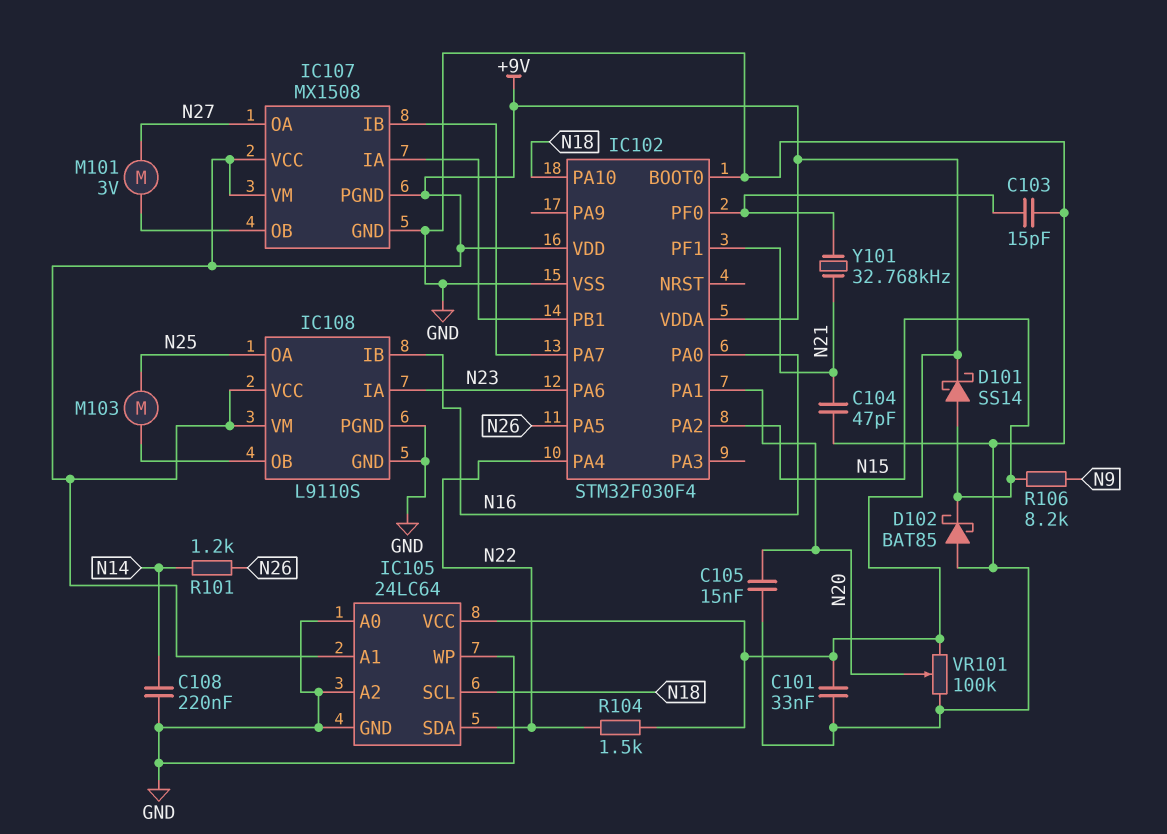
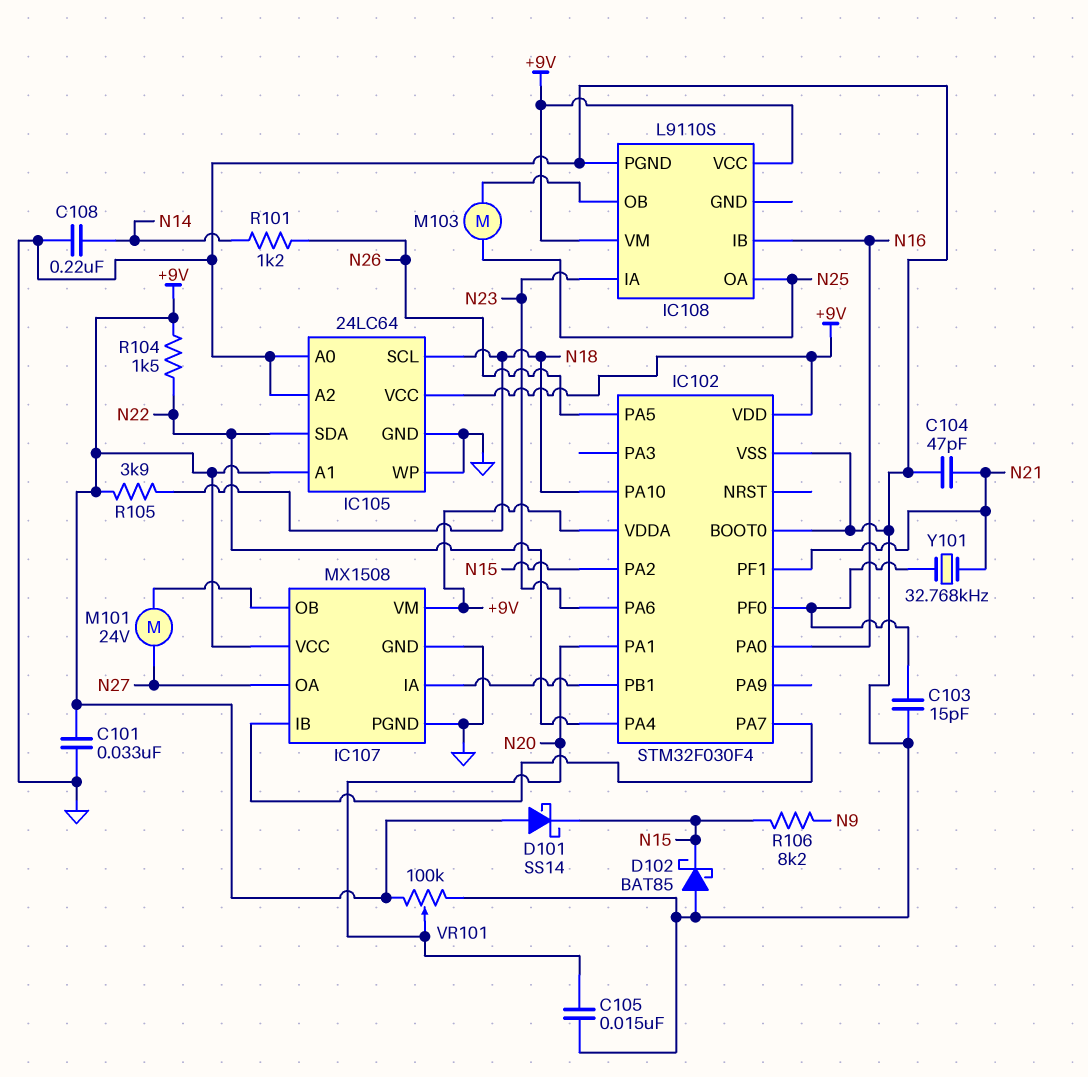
D101: schottky SS14 (A N15, K +9V) -> schottky SS14 (A +9V, K N15)
IC107 pin PGND: +9V -> GND
IC108 pin GND: GND -> none
M101: motor 3V (IC107/OB, N27) -> motor 24V (IC107/OB, N27)
R105: none -> 3.9k (+9V, N18)

